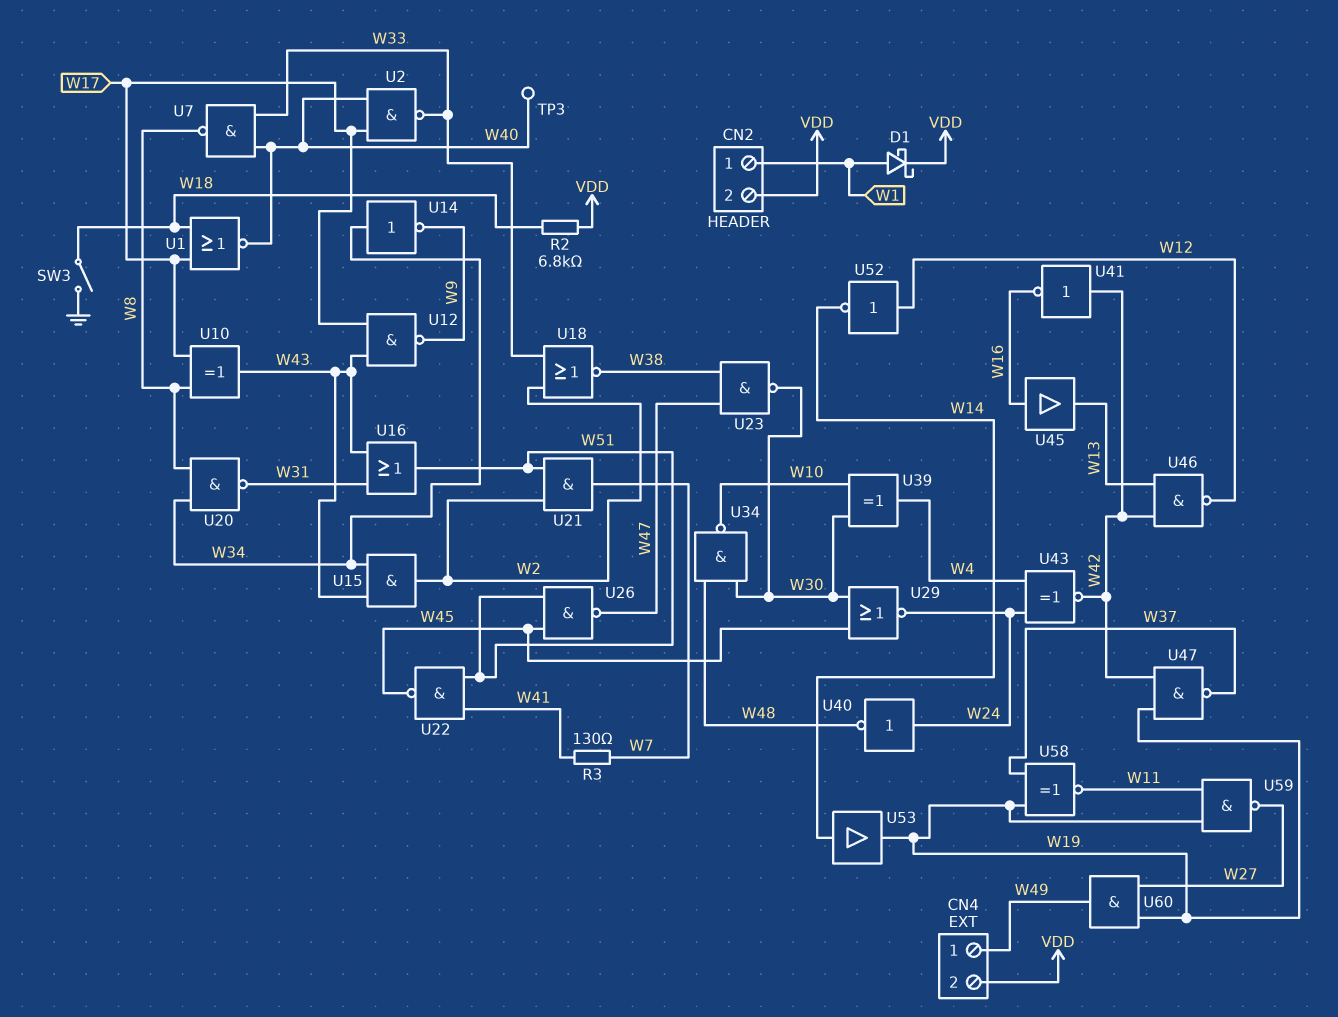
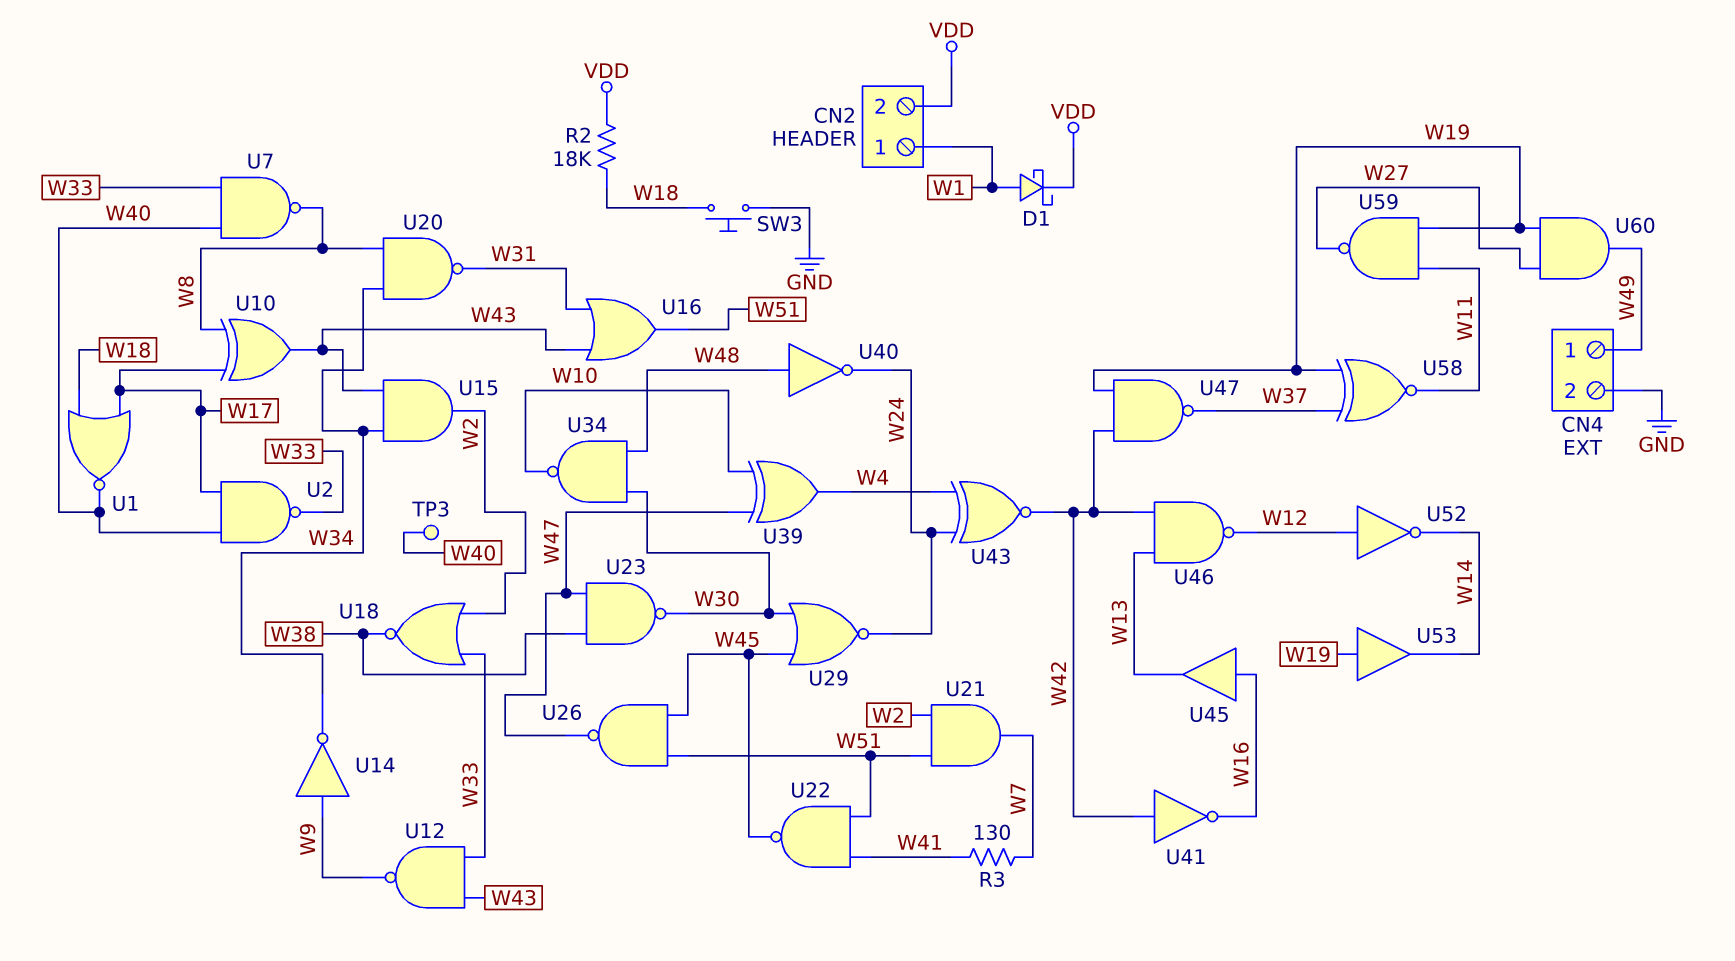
CN4 pin 2: VDD -> GND
R2: 6.8k (VDD, W18) -> 18k (VDD, W18)
SW3: switch (GND, W18) -> button (GND, W18)
U12: NAND (in W17, in W43, out W9) -> NAND (in W33, in W43, out W9)
U14: NOT (in W34, out W9) -> NOT (in W9, out W34)
U39: XOR (in W10, in W30, out W4) -> XOR (in W10, in W47, out W4)
U40: NOT (in W24, out W48) -> NOT (in W48, out W24)
U53: buffer (in W14, out W19) -> buffer (in W19, out W14)

